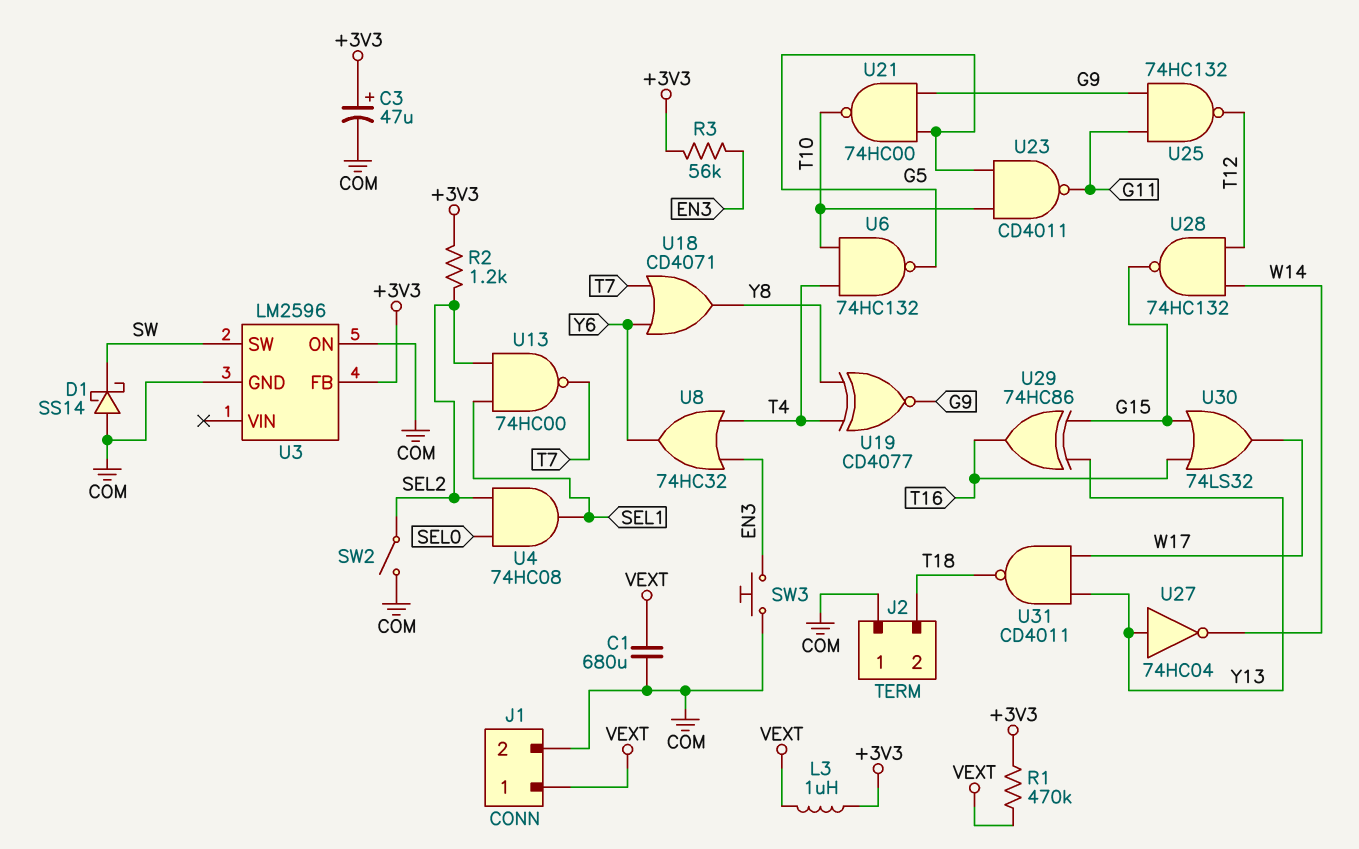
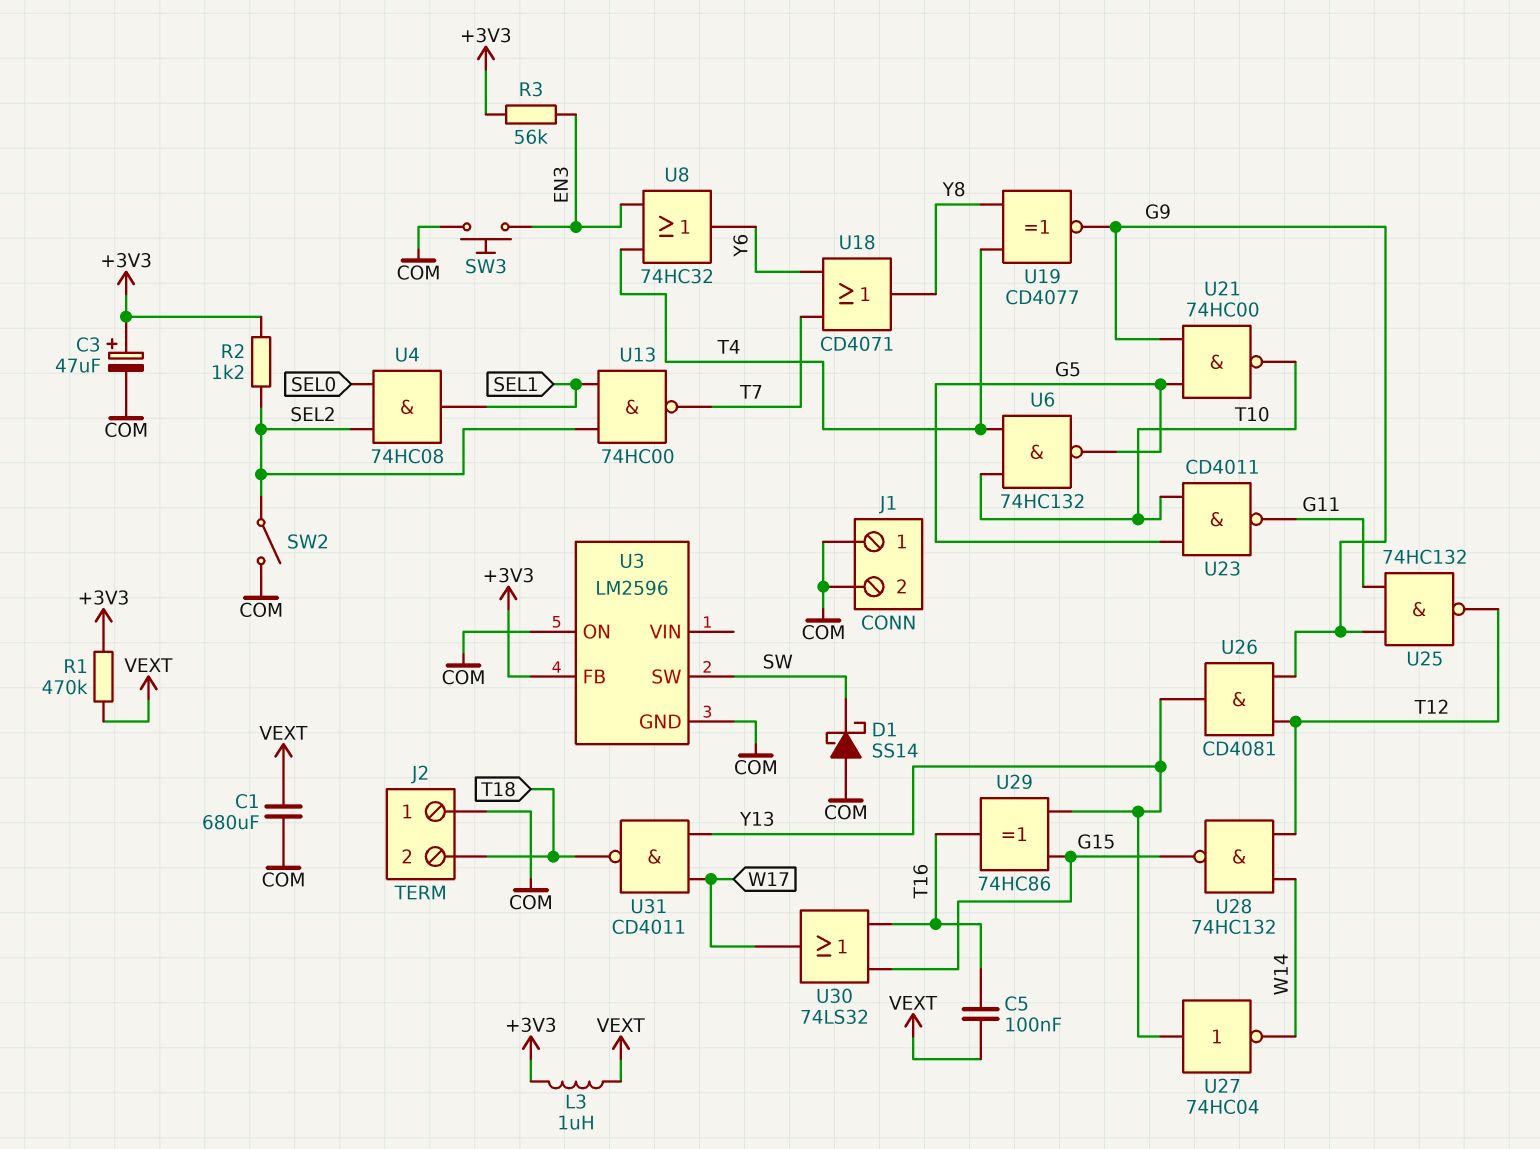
C5: none -> 100nF (T16, VEXT)
J1 pin 1: VEXT -> COM
U26: none -> AND CD4081 (in G9, in T12, out Y13)

